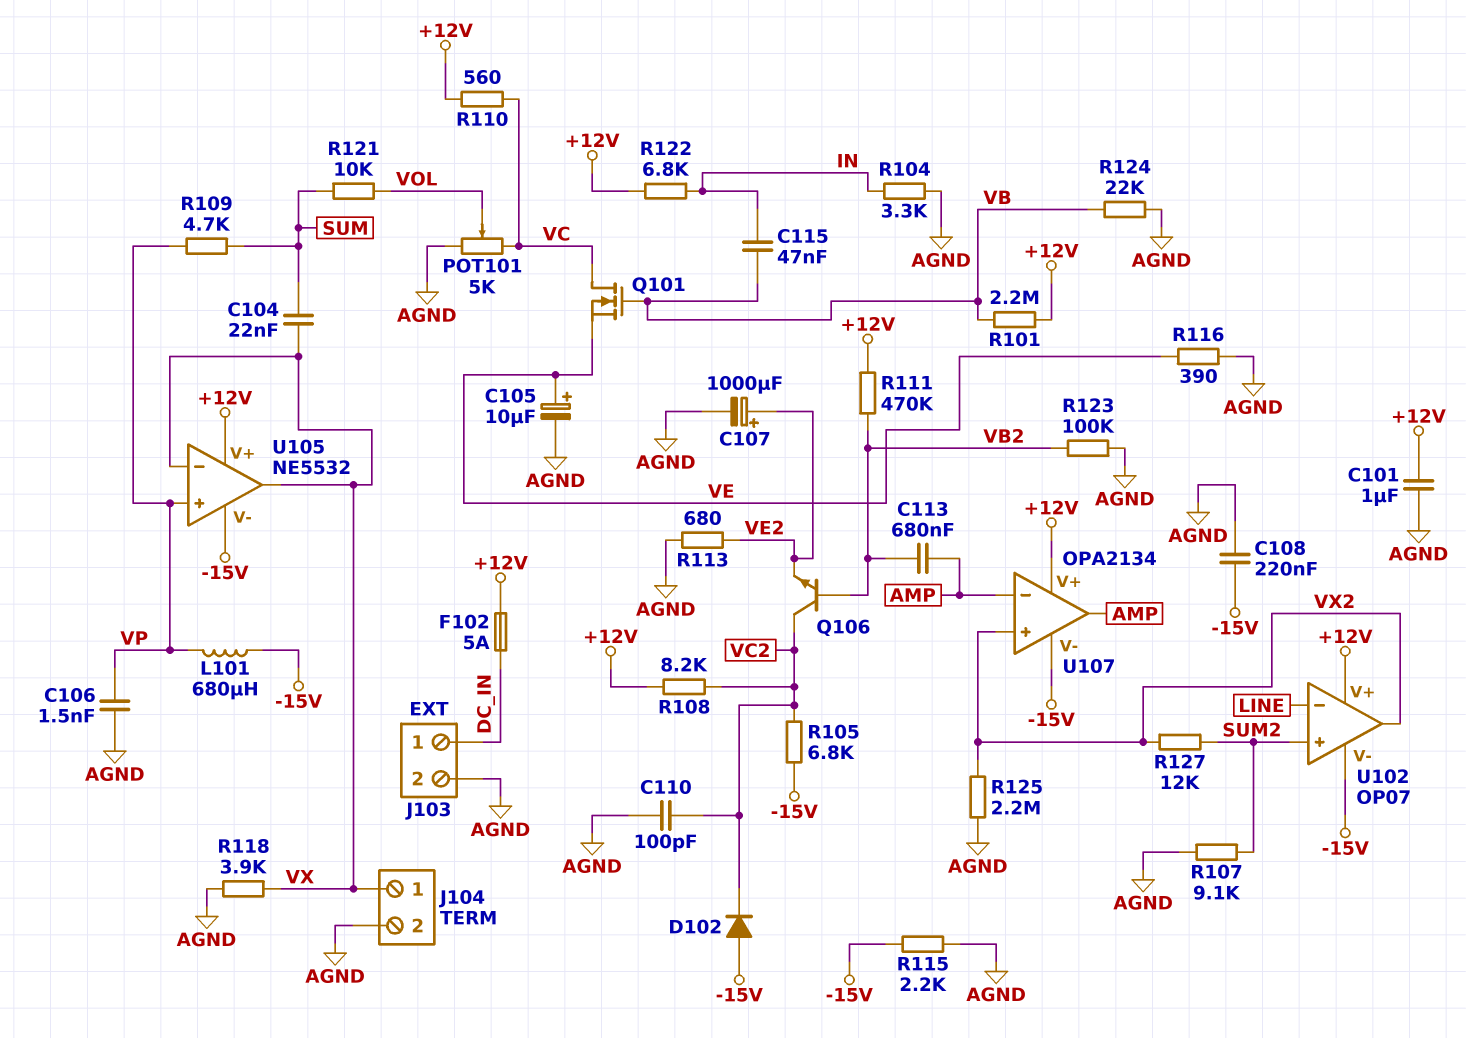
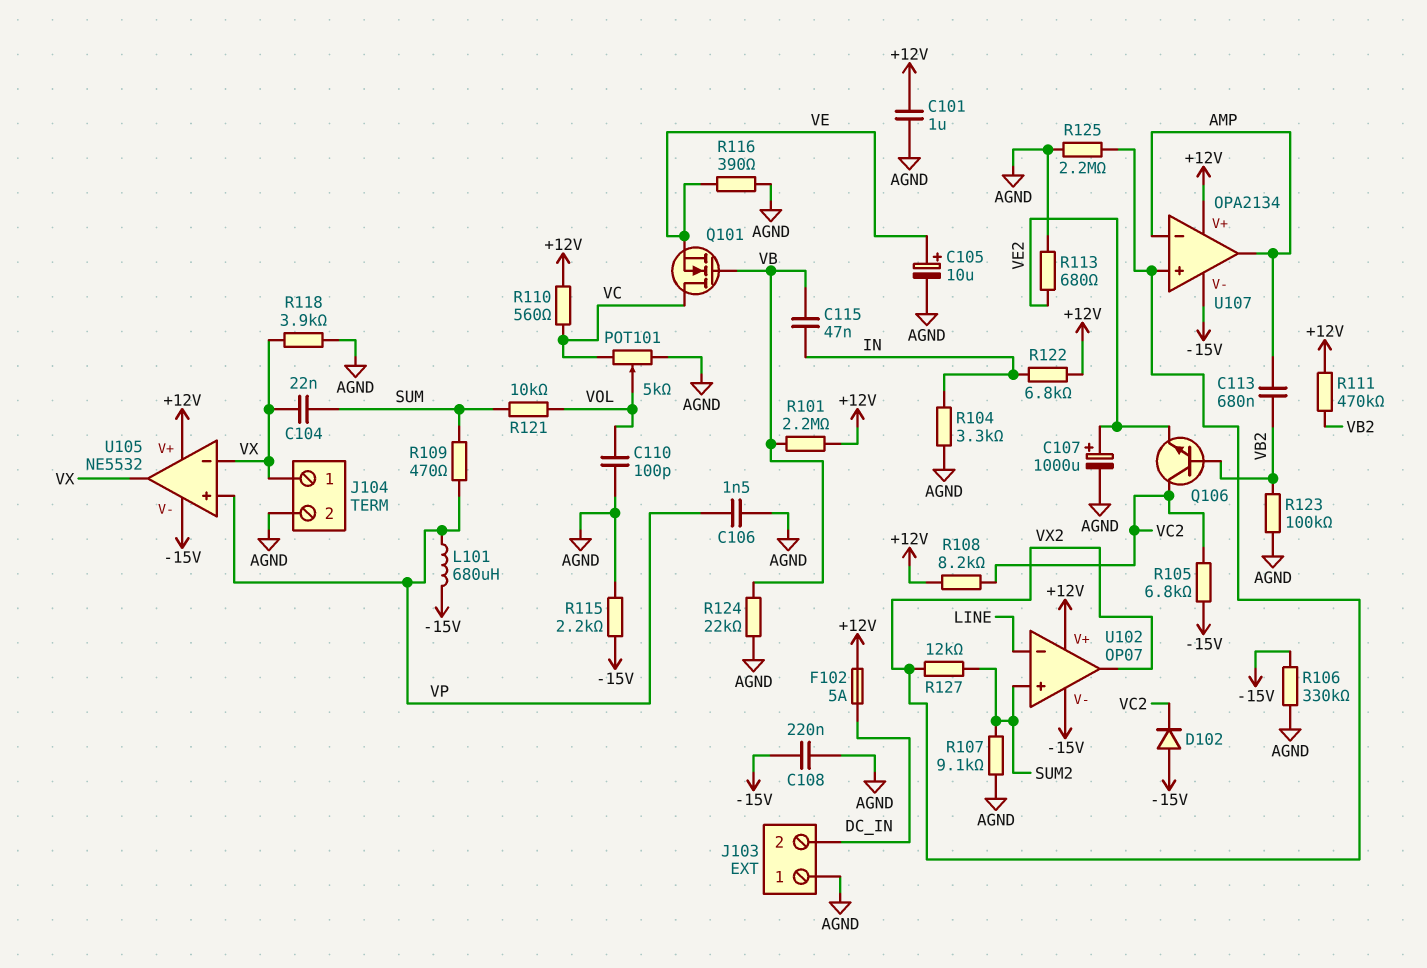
C110: 100pF (AGND, VC2) -> 100pF (AGND, VOL)
J103 pin 1: DC_IN -> AGND
J103 pin 2: AGND -> DC_IN
R106: none -> 330k (-15V, AGND)
R109: 4.7k (SUM, VP) -> 470 (SUM, VP)

